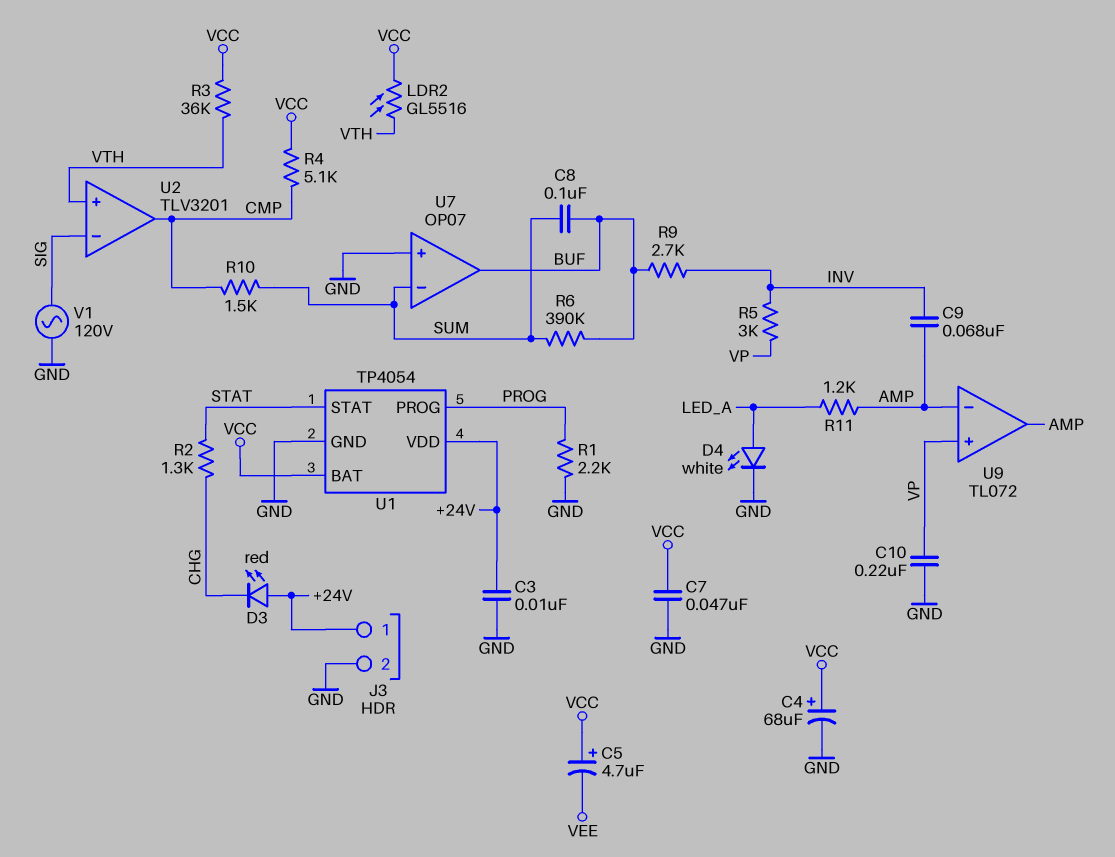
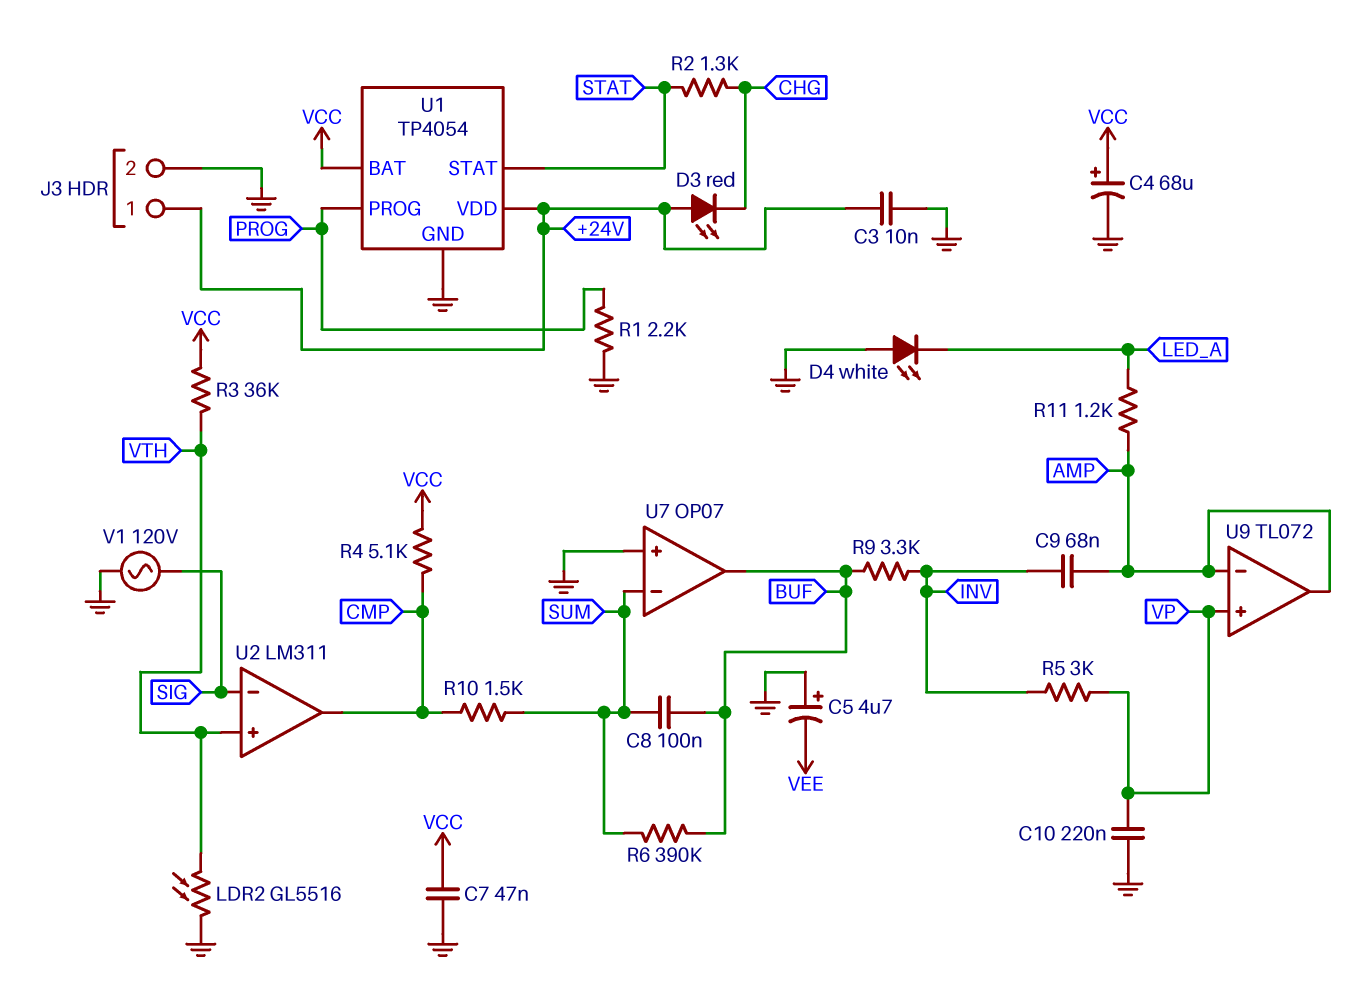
C5: 4.7uF (plus VCC, minus VEE) -> 4.7uF (plus GND, minus VEE)
D4: LED white (A LED_A, K GND) -> LED white (A GND, K LED_A)
LDR2: GL5516 (VCC, VTH) -> GL5516 (GND, VTH)
R9: 2.7k (BUF, INV) -> 3.3k (BUF, INV)
U2: TLV3201 -> LM311

